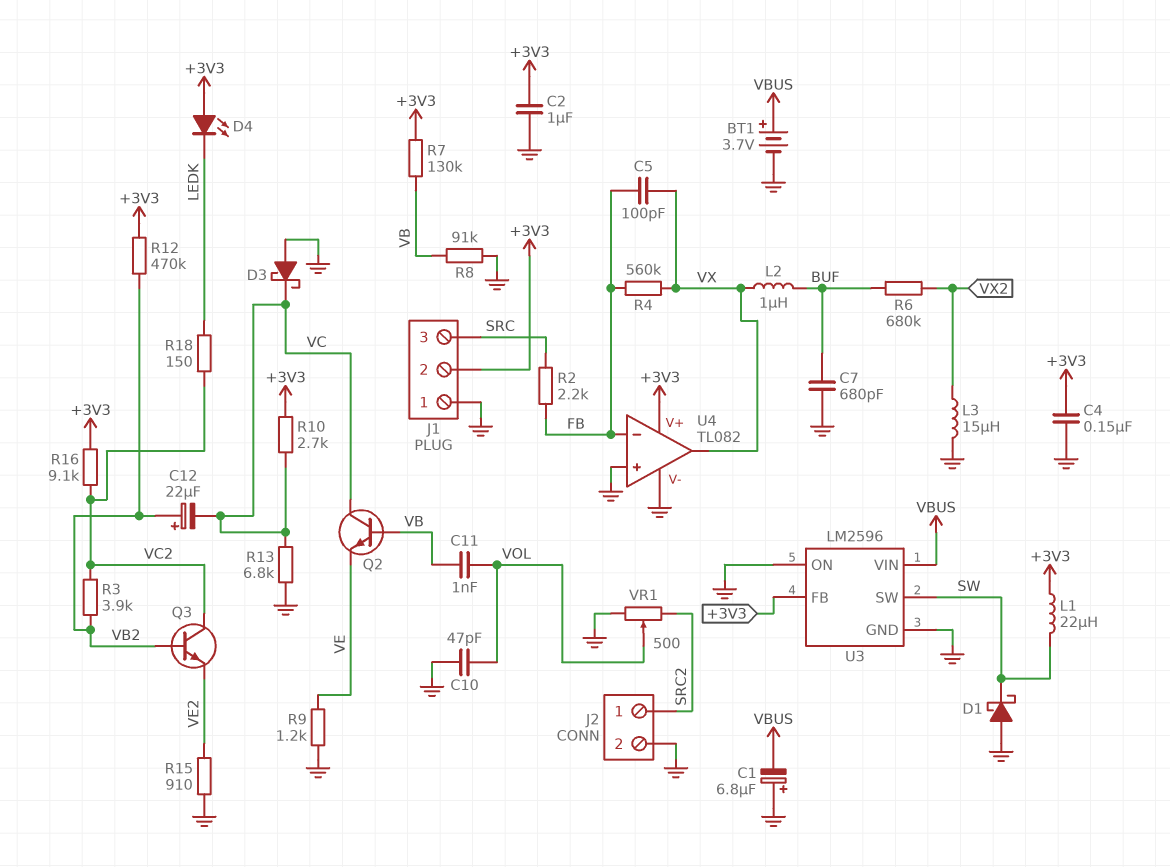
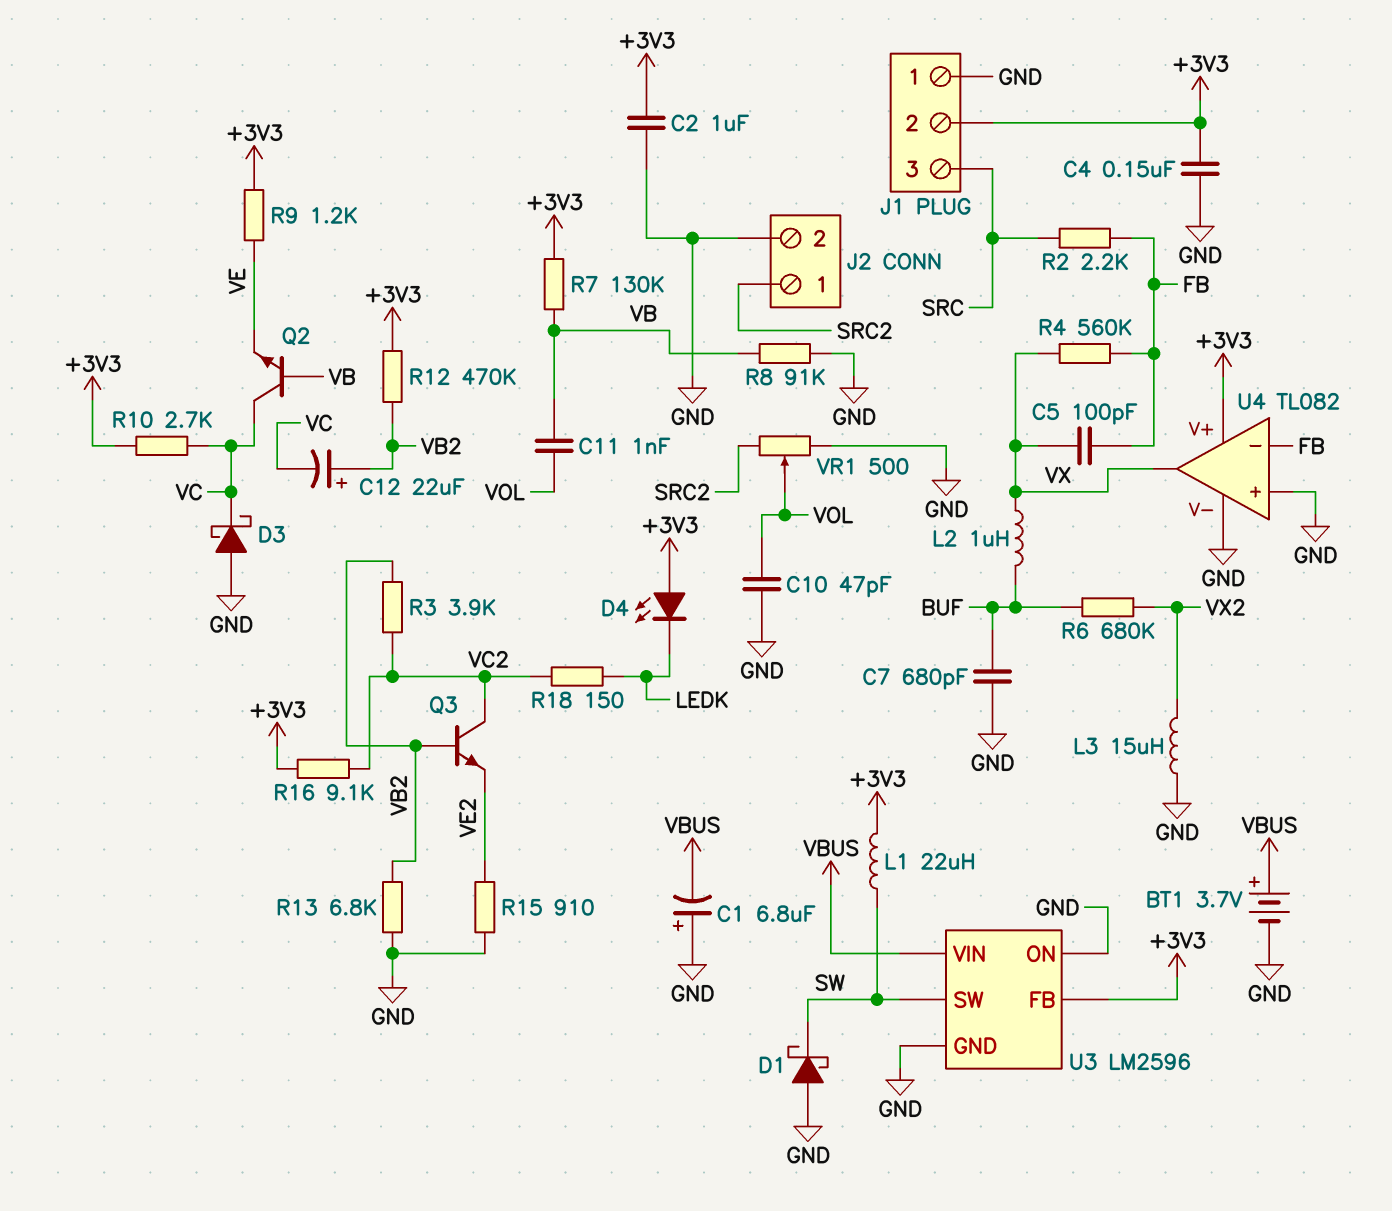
R9: 1.2k (GND, VE) -> 1.2k (+3V3, VE)
R13: 6.8k (GND, VC) -> 6.8k (GND, VB2)

